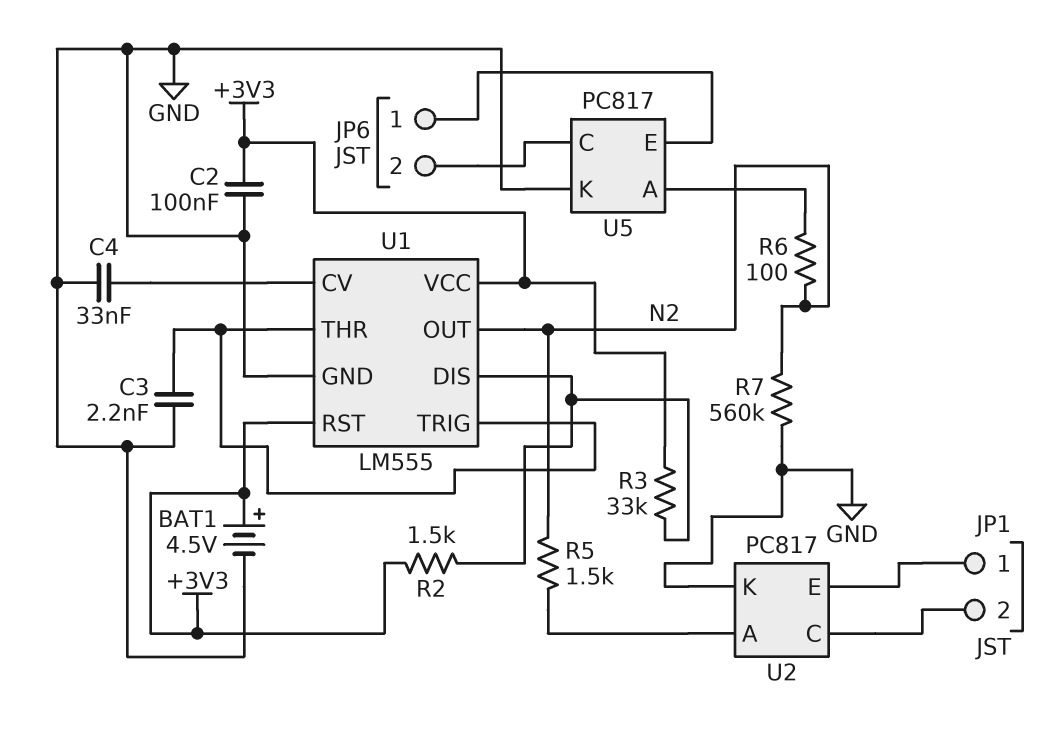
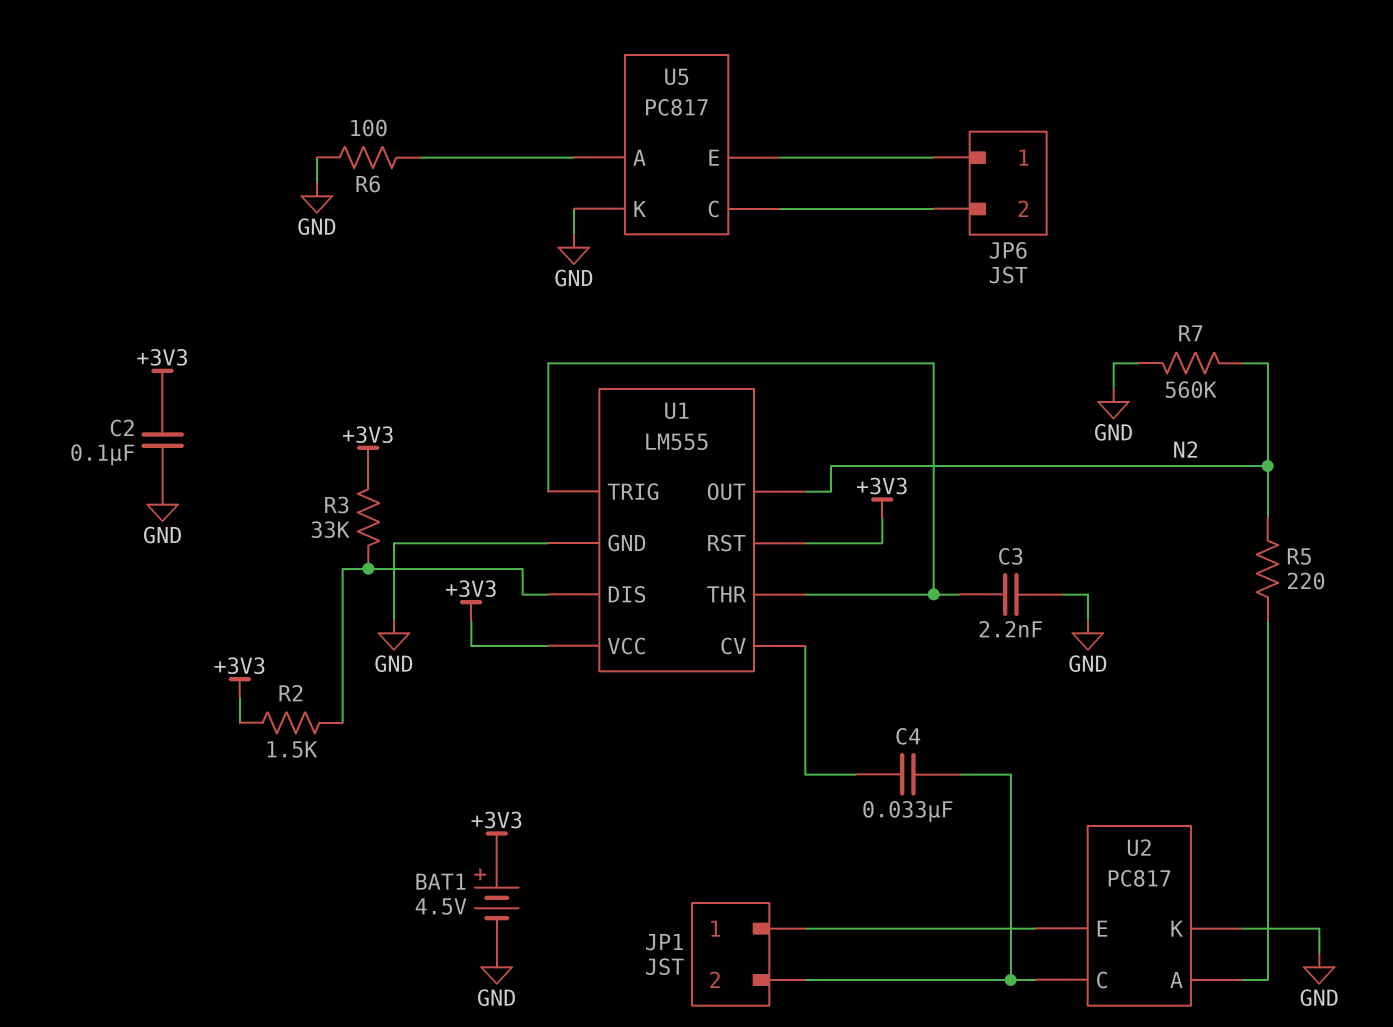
C4: 33nF (GND, U1/CV) -> 33nF (JP1/2, U1/CV)
R5: 1.5k (N2, U2/A) -> 220 (N2, U2/A)
R6: 100 (N2, U5/A) -> 100 (GND, U5/A)

